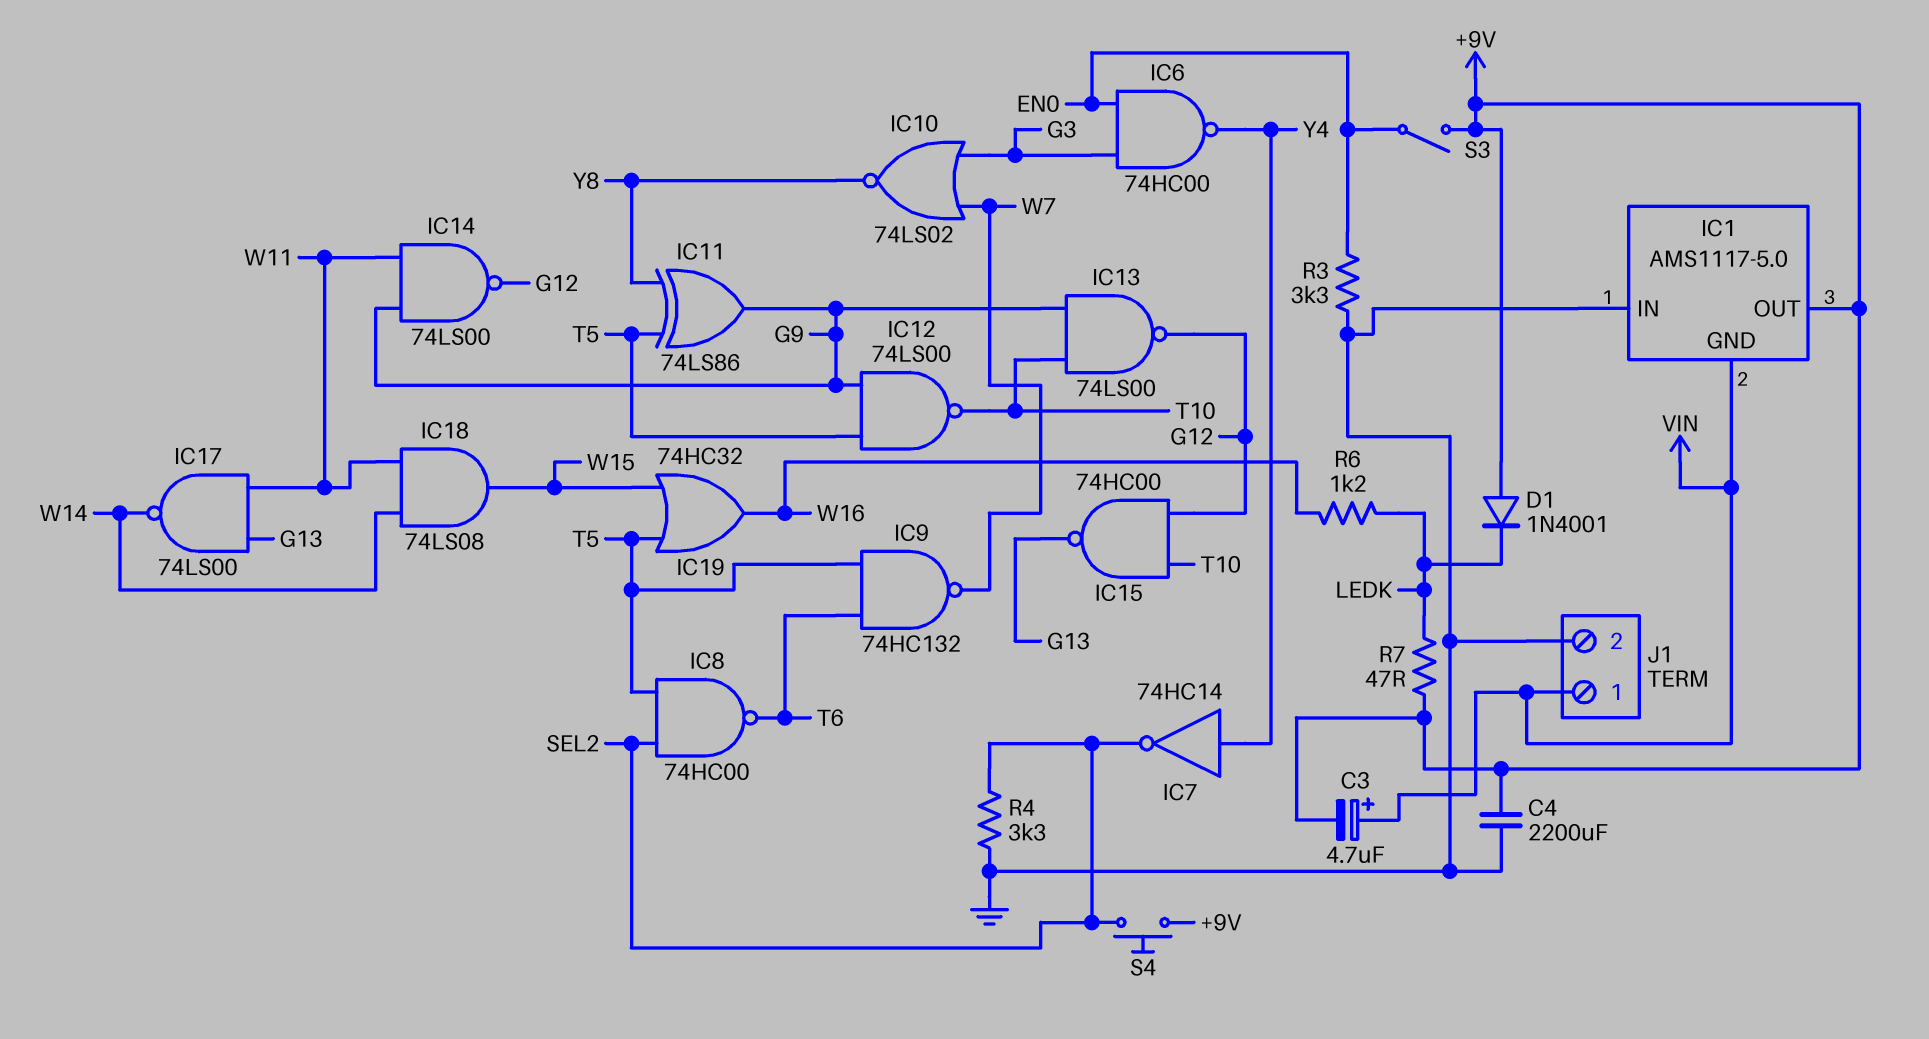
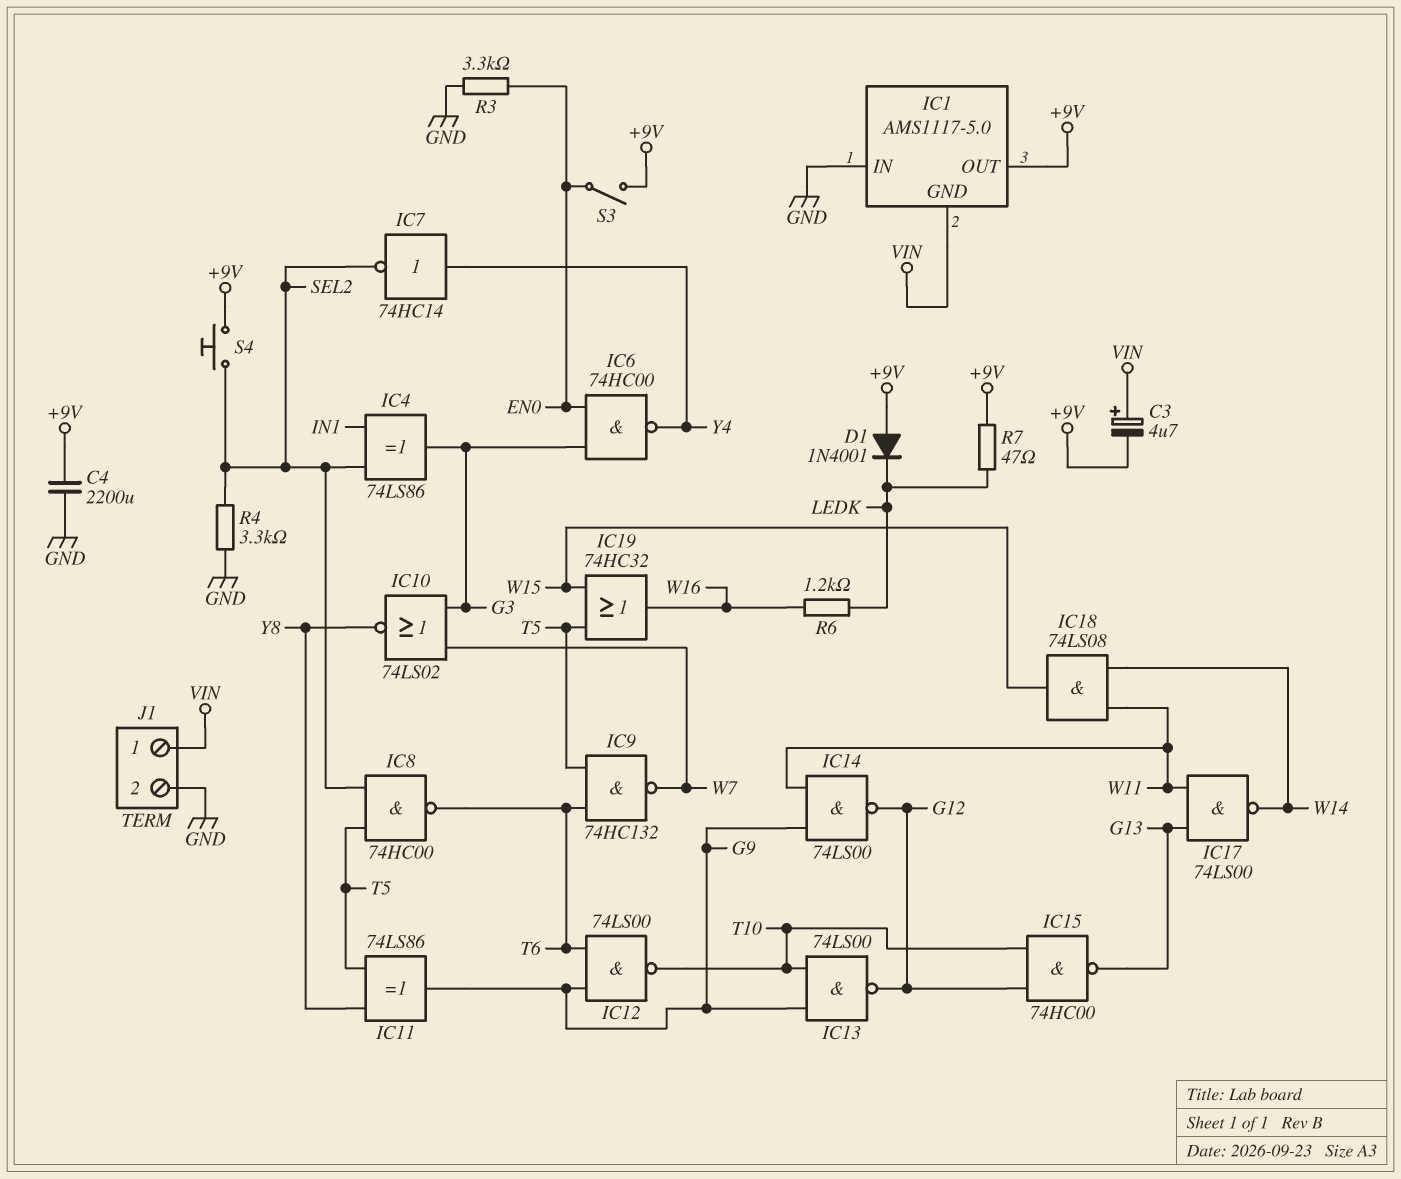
IC4: none -> XOR 74LS86 (in IN1, in SEL2, out G3)
IC12: NAND 74LS00 (in G9, in T5, out T10) -> NAND 74LS00 (in G9, in T6, out T10)

